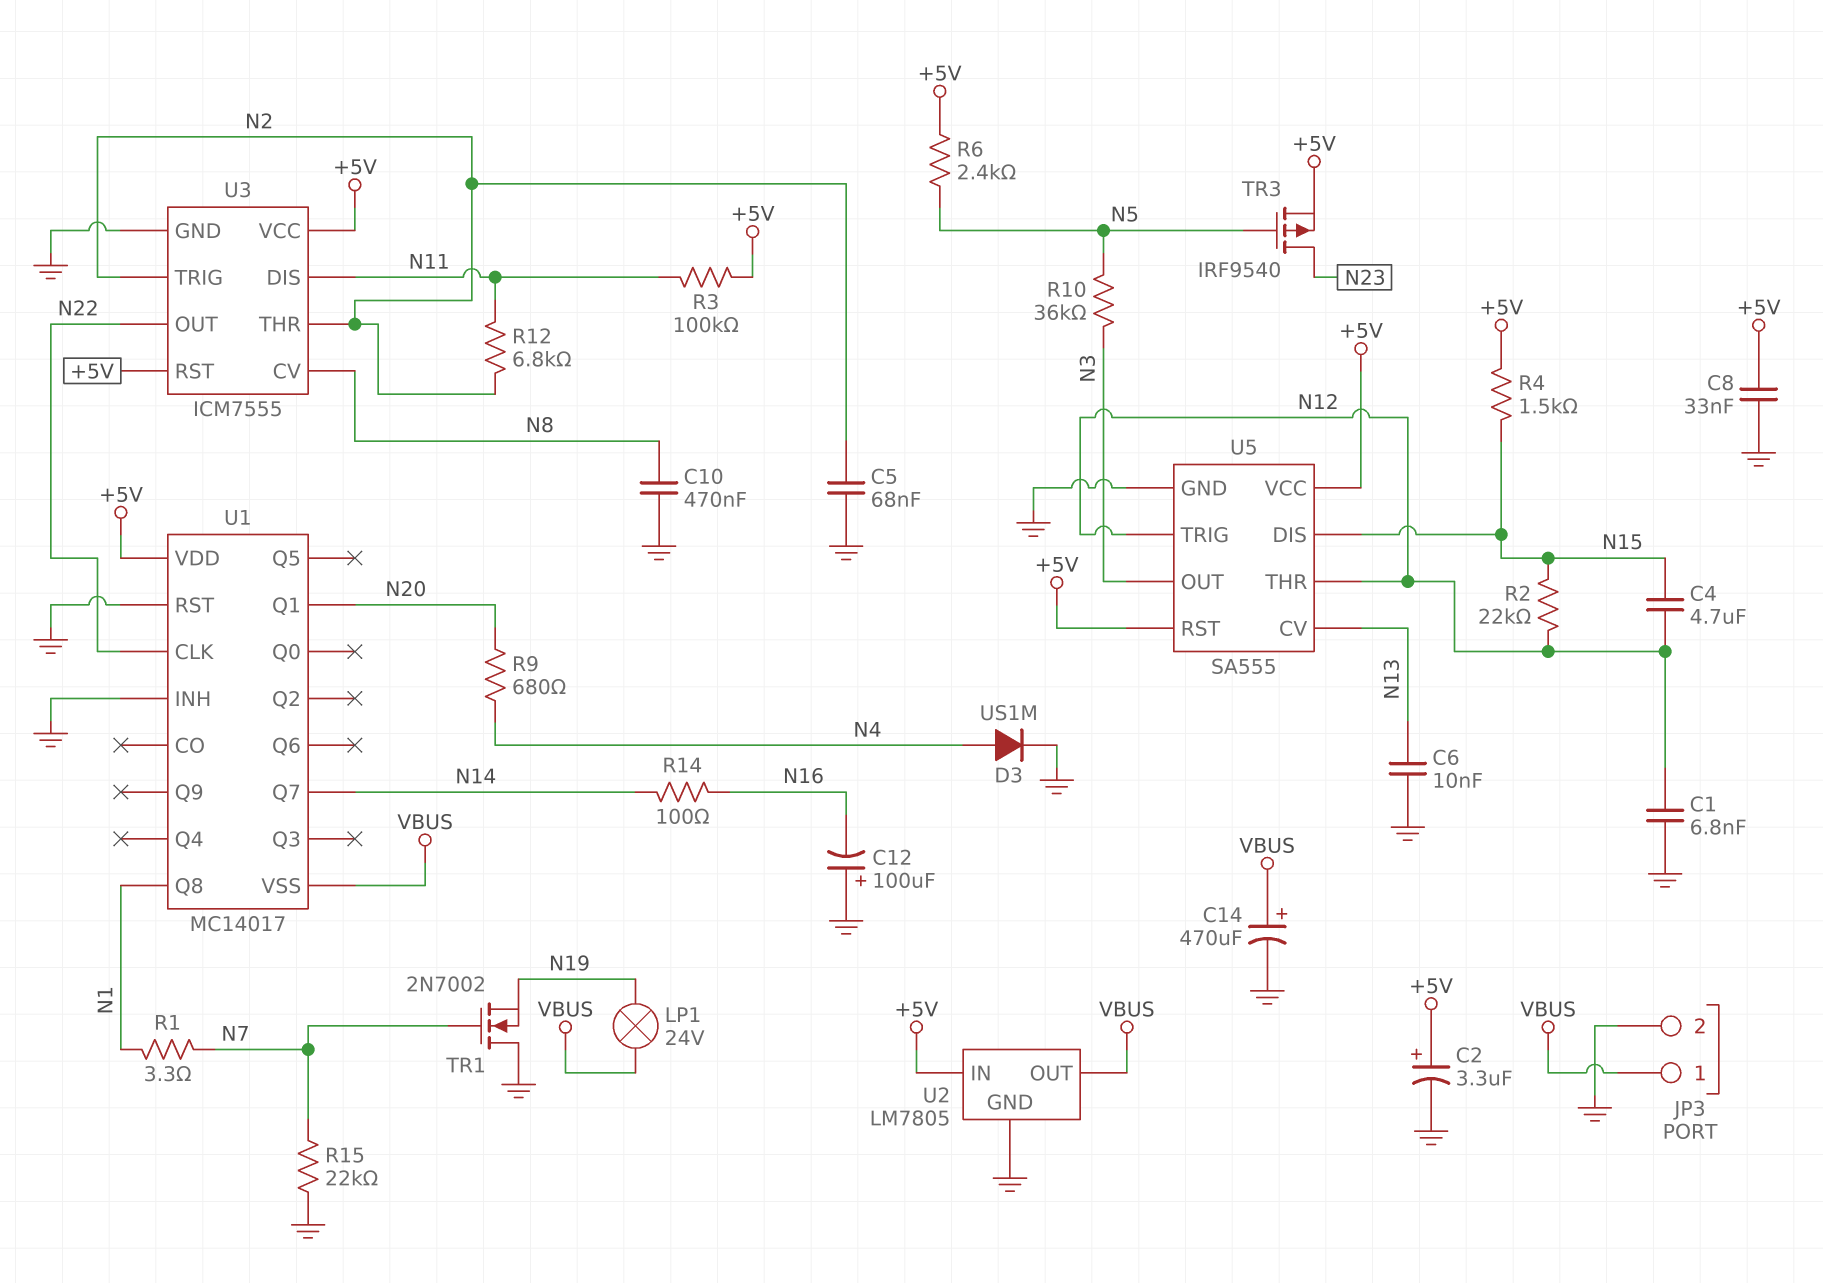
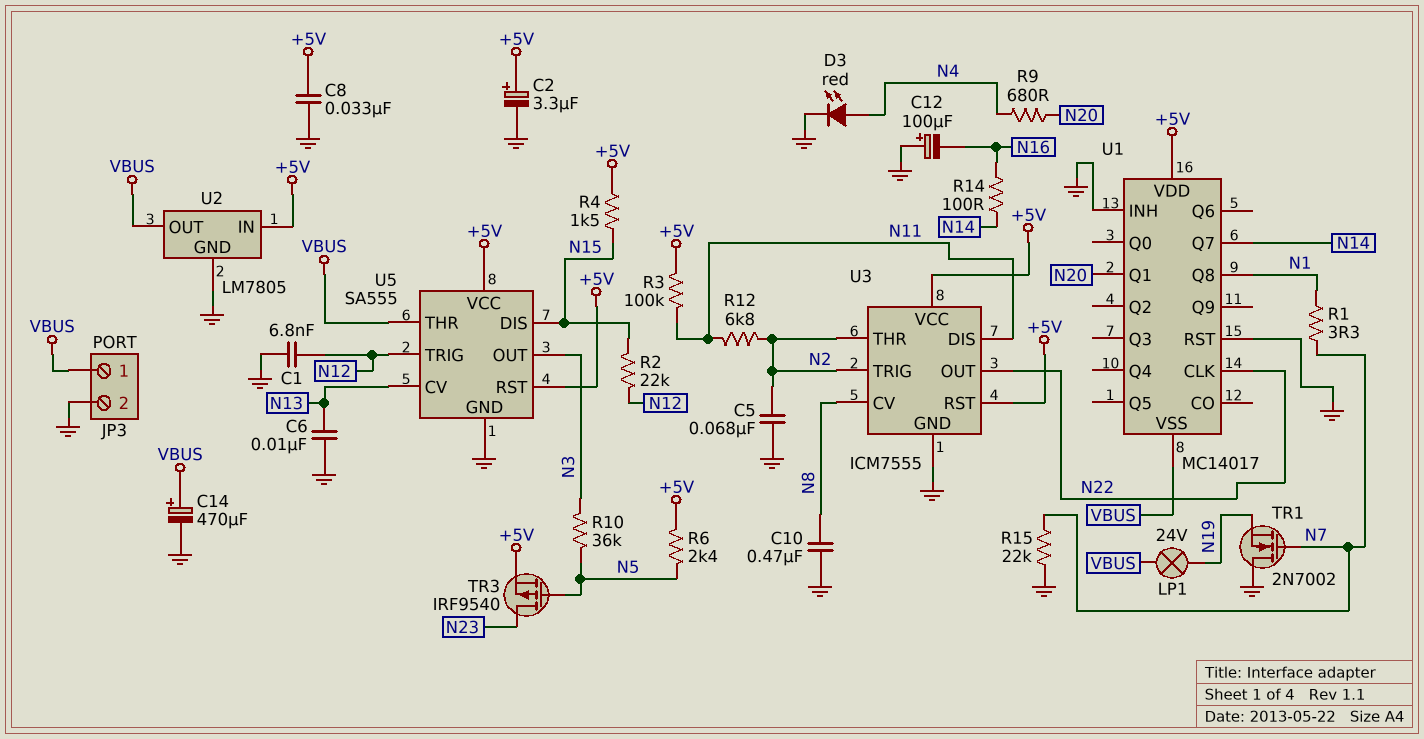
C4: 4.7uF (N12, N15) -> none
D3: diode US1M (A N4, K GND) -> LED red (A N4, K GND)
U5 pin THR: N12 -> VBUS

